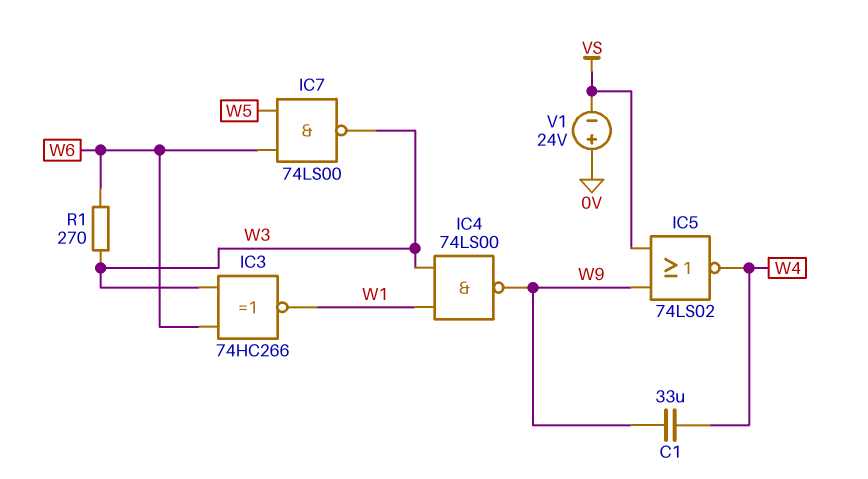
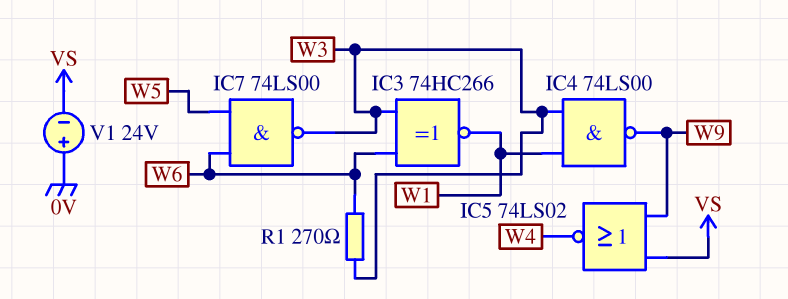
C1: 33uF (W4, W9) -> none

